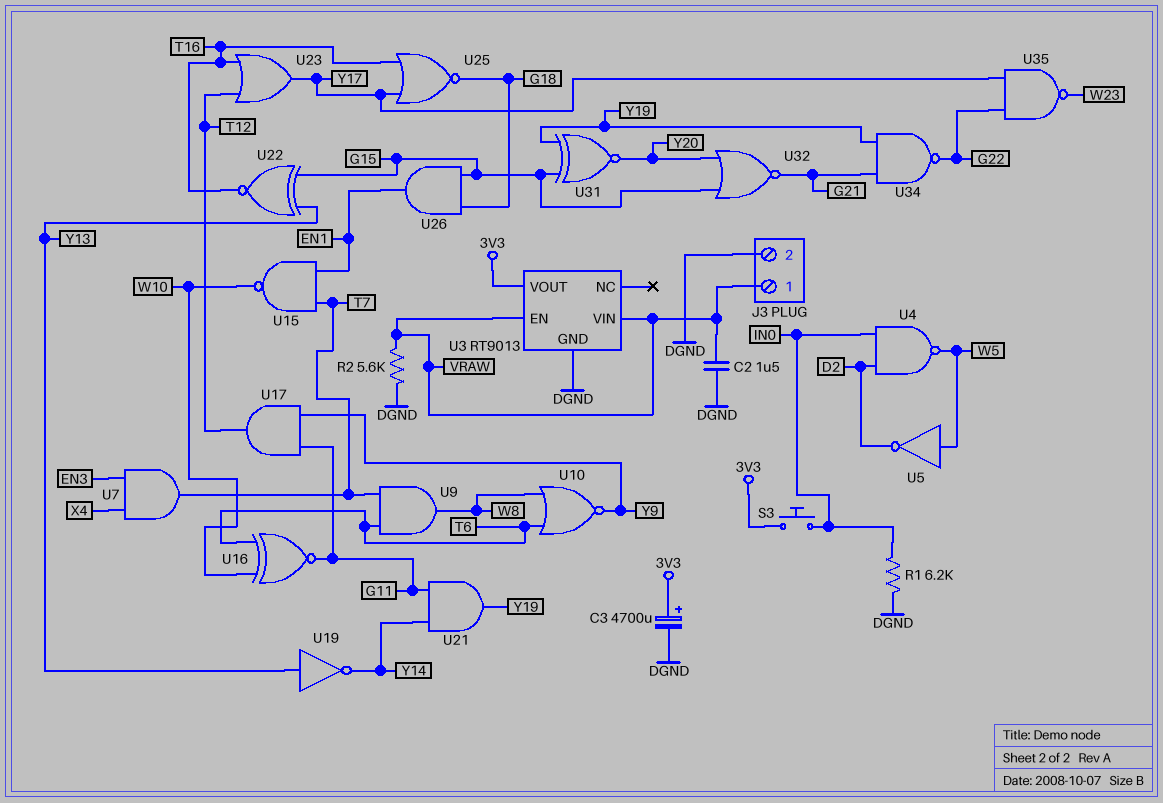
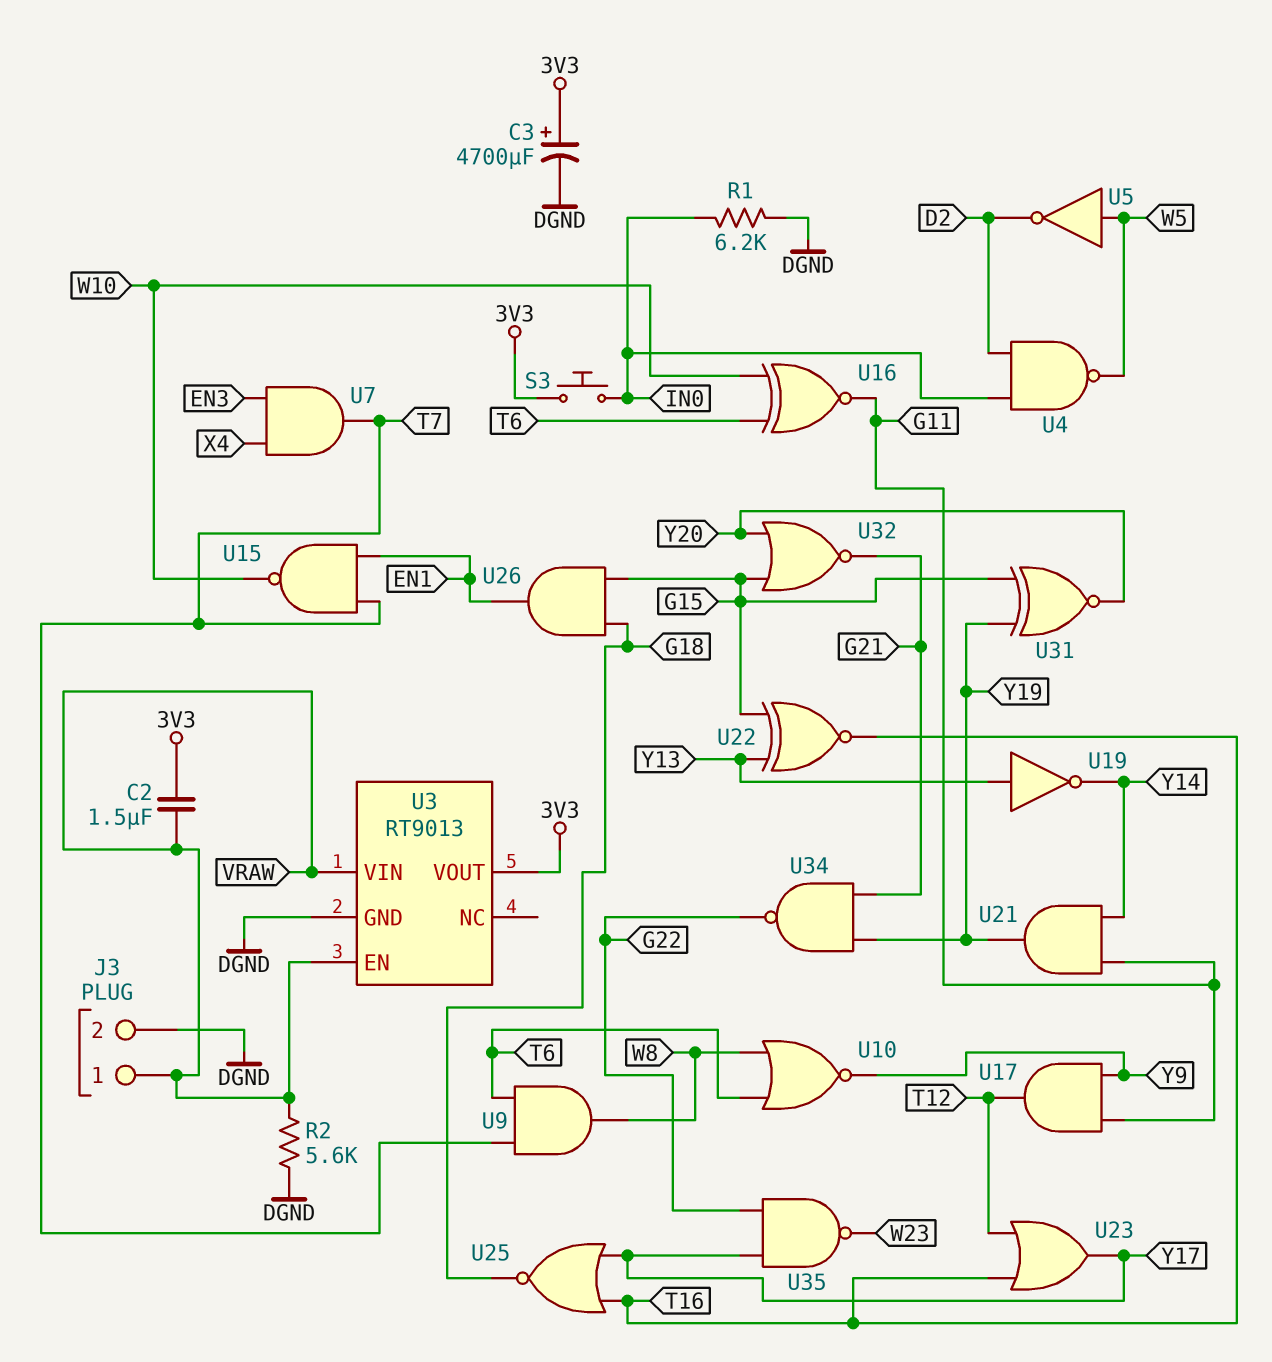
C2: 1.5uF (DGND, VRAW) -> 1.5uF (3V3, VRAW)

